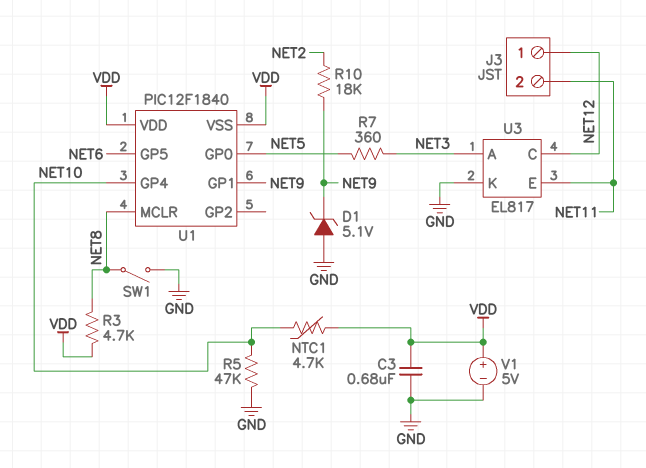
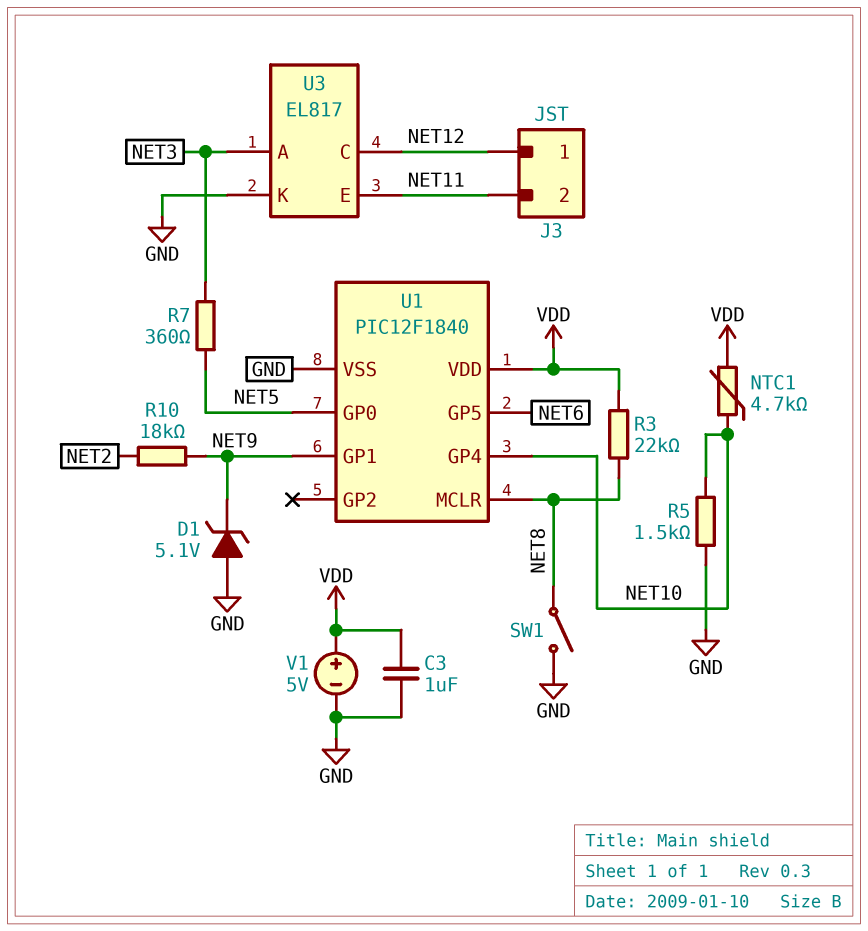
C3: 680nF (GND, VDD) -> 1uF (GND, VDD)
R3: 4.7k (NET8, VDD) -> 22k (NET8, VDD)
R5: 47k (GND, NET10) -> 1.5k (GND, NET10)
U1 pin VSS: VDD -> GND

